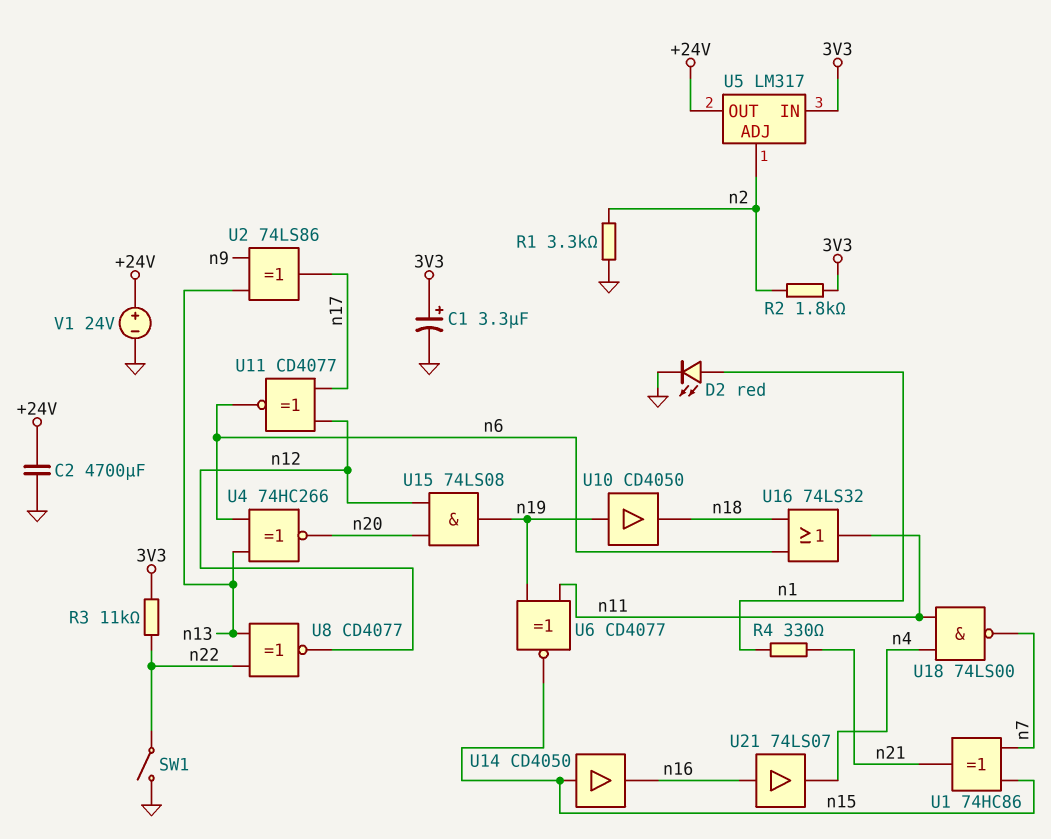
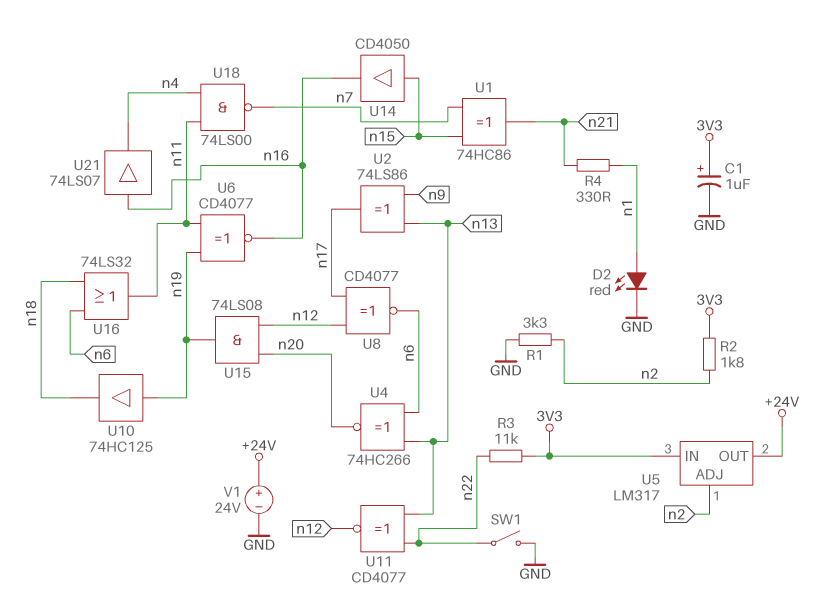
C1: 3.3uF (plus 3V3, minus GND) -> 1uF (plus 3V3, minus GND)
C2: 4700uF (+24V, GND) -> none
U6: XNOR CD4077 (in n11, in n19, out n15) -> XNOR CD4077 (in n11, in n19, out n16)
U8: XNOR CD4077 (in n13, in n22, out n12) -> XNOR CD4077 (in n12, in n17, out n6)
U10: buffer CD4050 (in n19, out n18) -> buffer 74HC125 (in n19, out n18)
U11: XNOR CD4077 (in n12, in n17, out n6) -> XNOR CD4077 (in n13, in n22, out n12)

